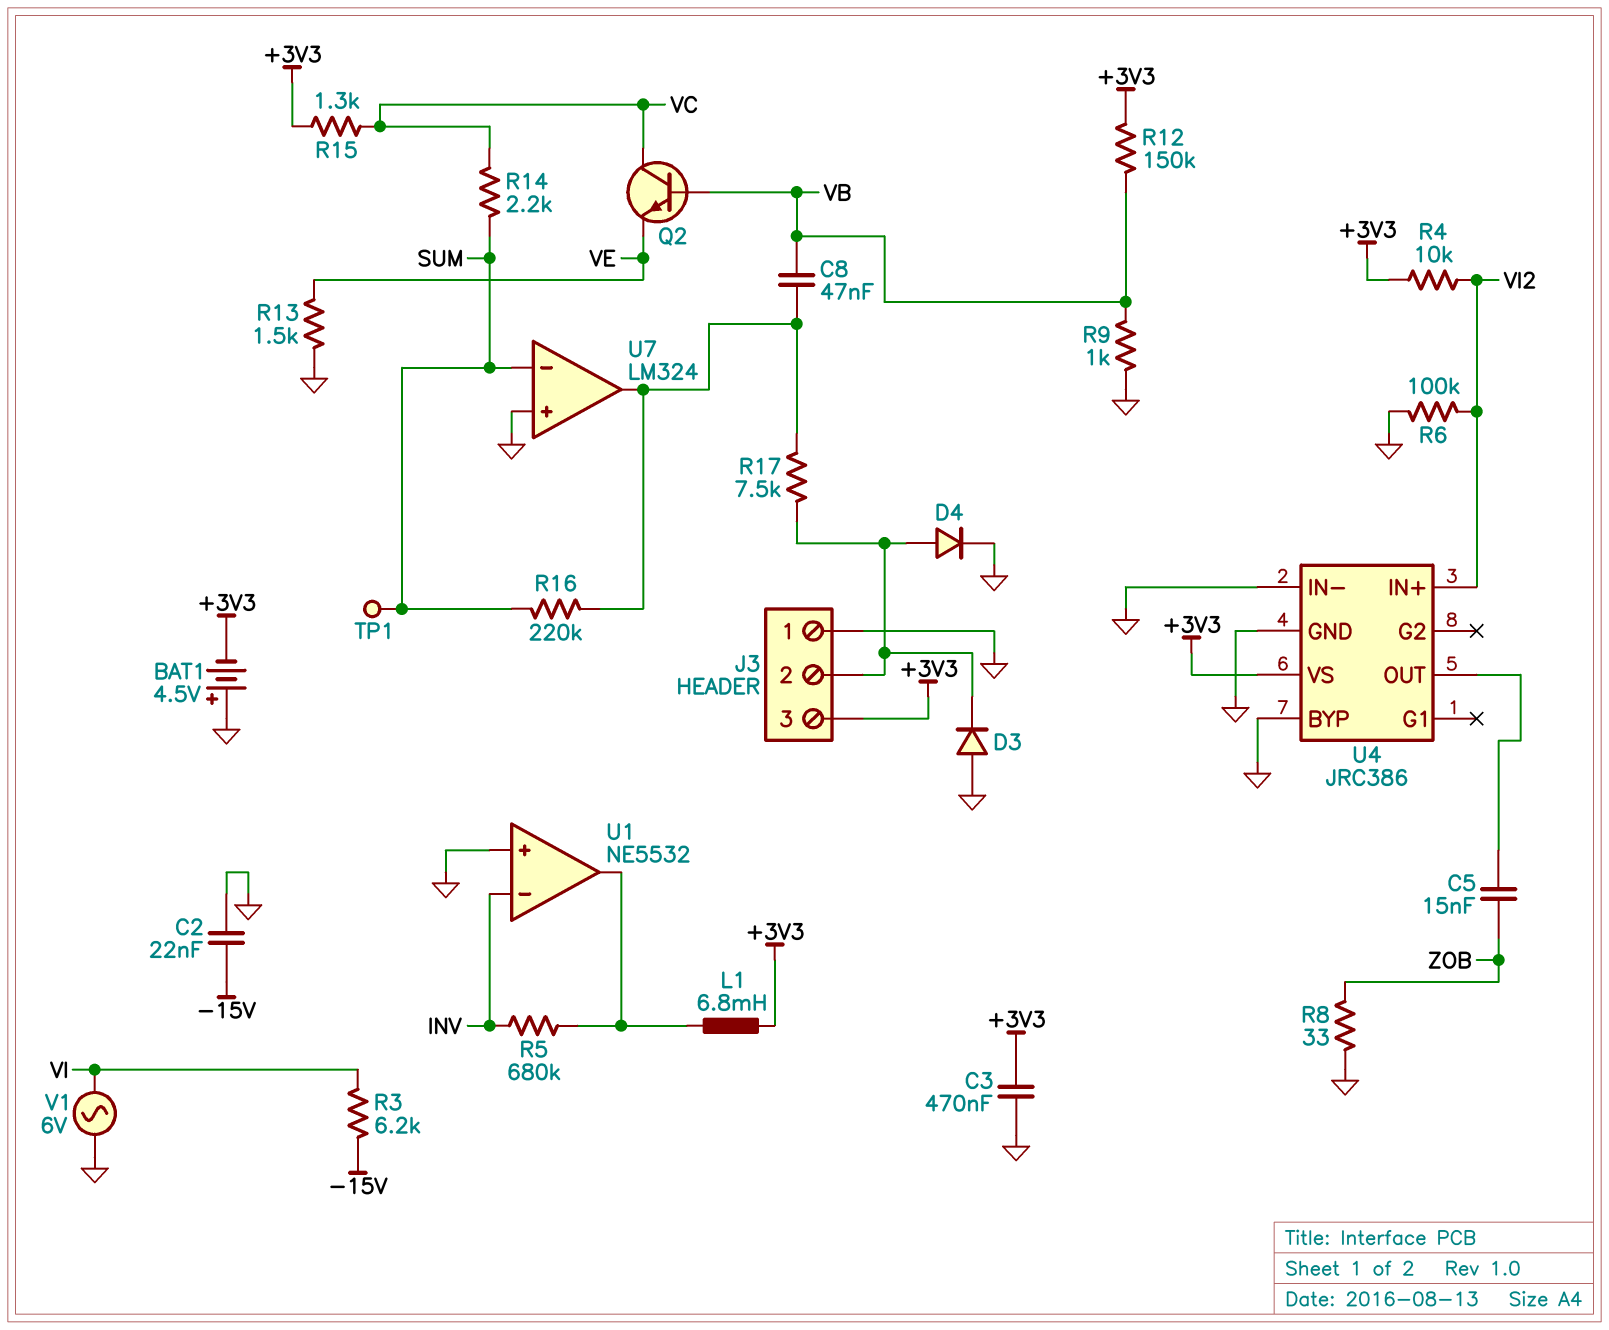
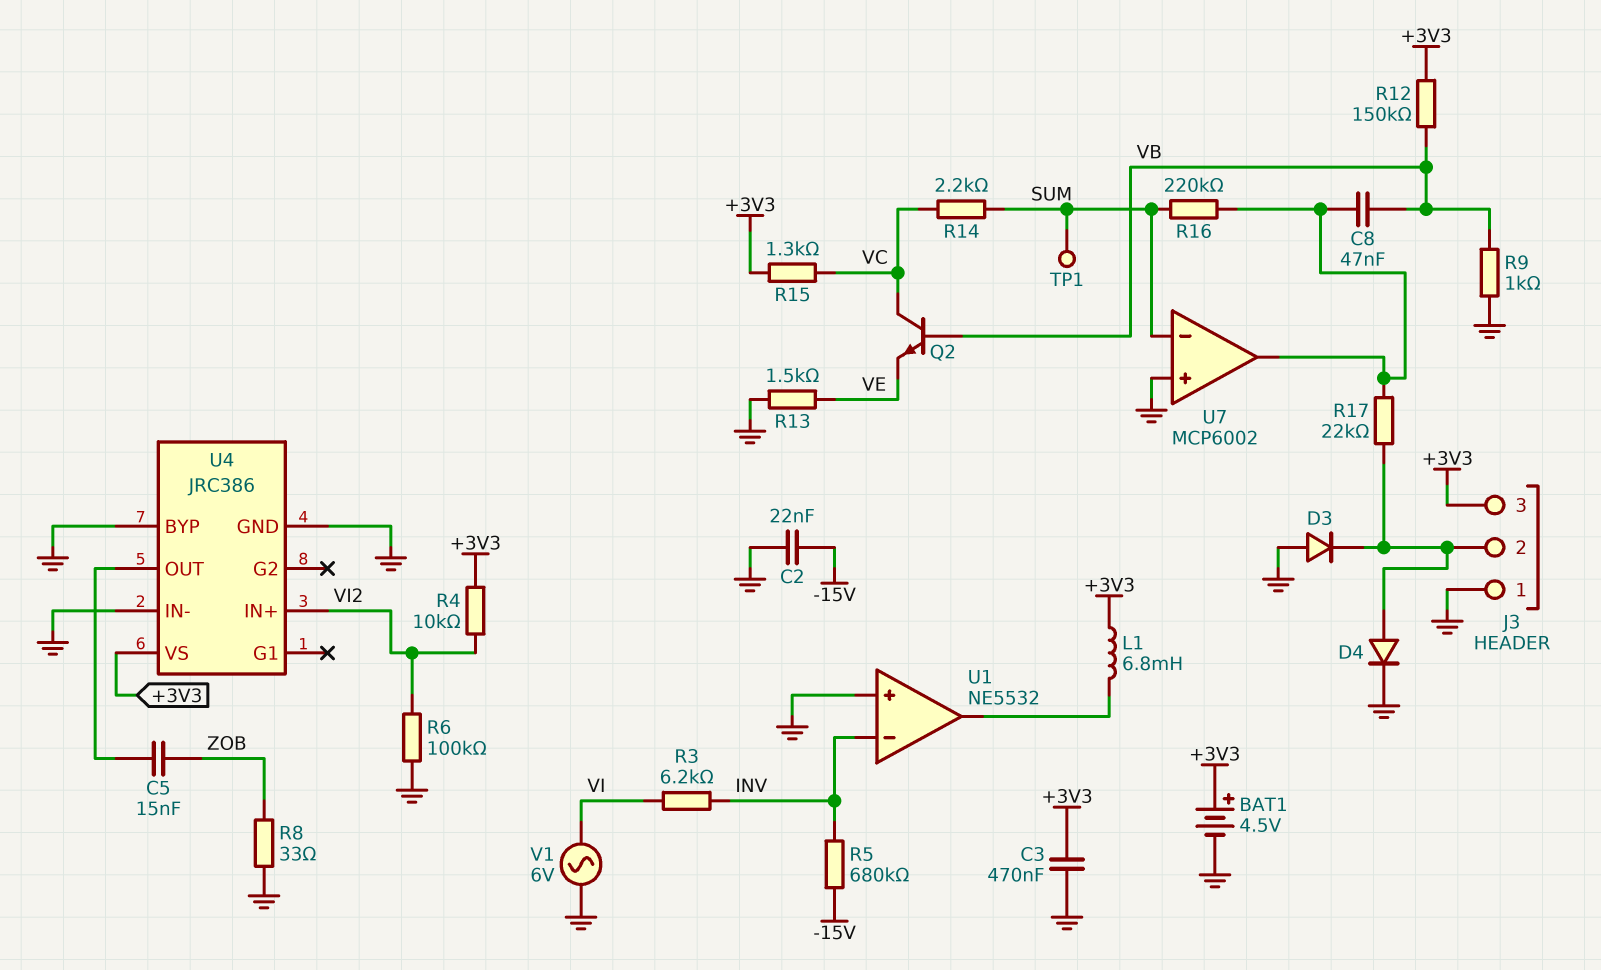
BAT1: 4.5V (plus GND, minus +3V3) -> 4.5V (plus +3V3, minus GND)
R3: 6.2k (-15V, VI) -> 6.2k (INV, VI)
R5: 680k (INV, U1/out) -> 680k (-15V, INV)
R17: 7.5k (J3/2, U7/out) -> 22k (J3/2, U7/out)
U7: LM324 -> MCP6002

